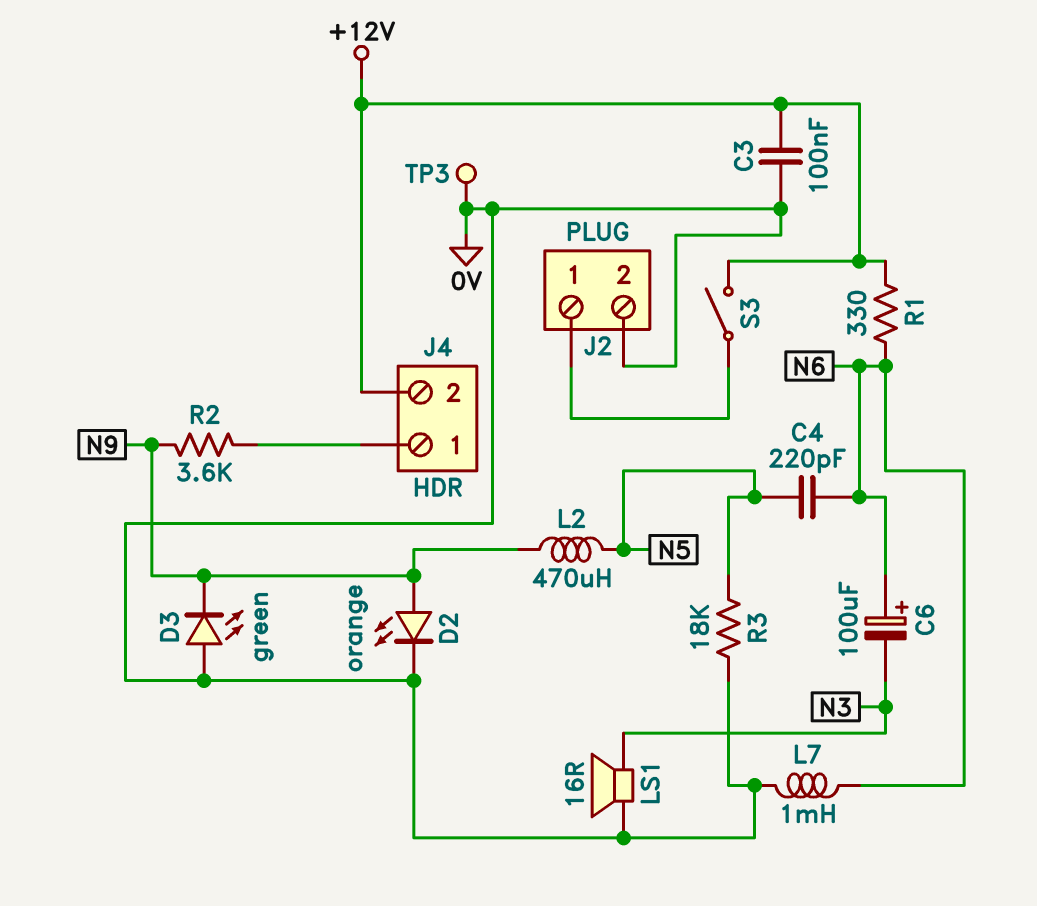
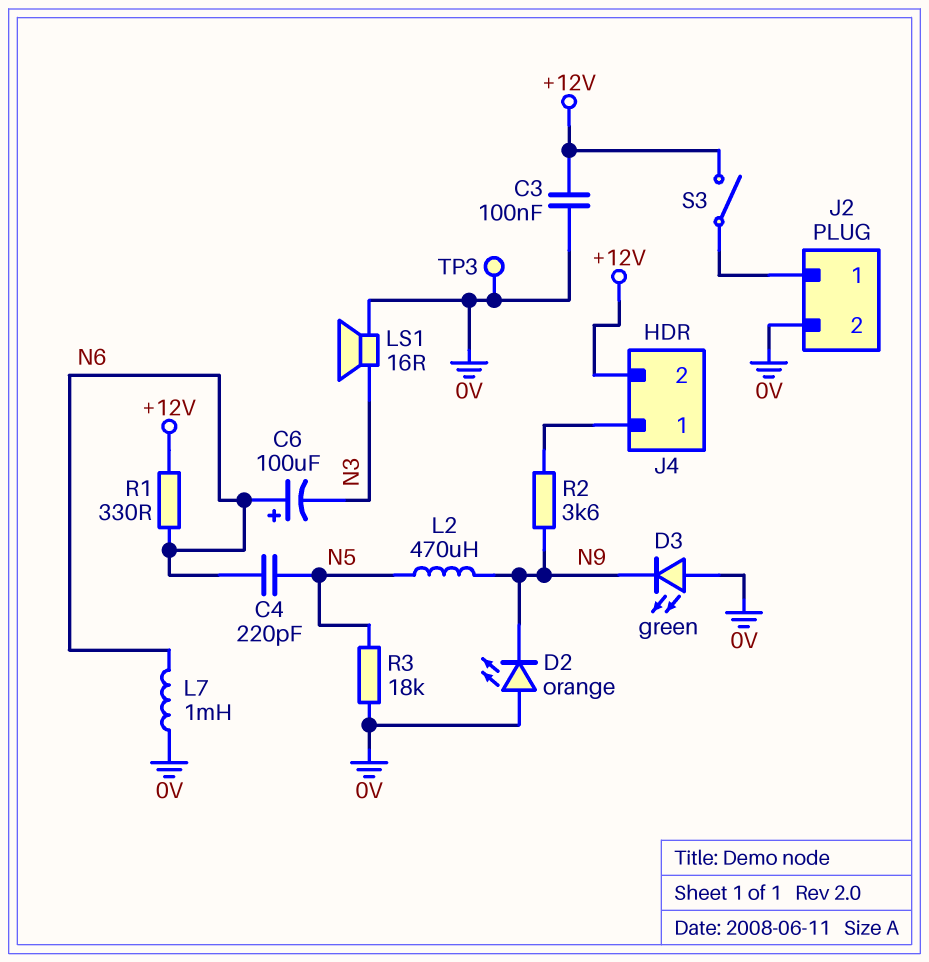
D2: LED orange (A N9, K 0V) -> LED orange (A 0V, K N9)

